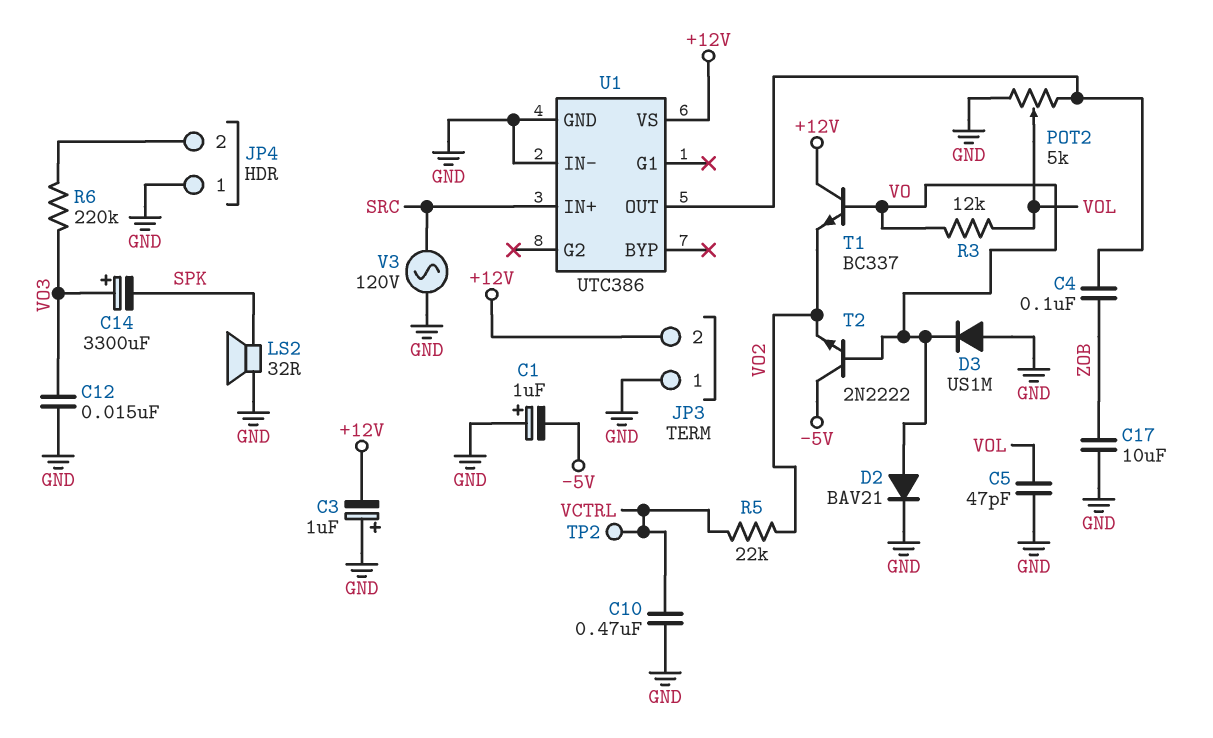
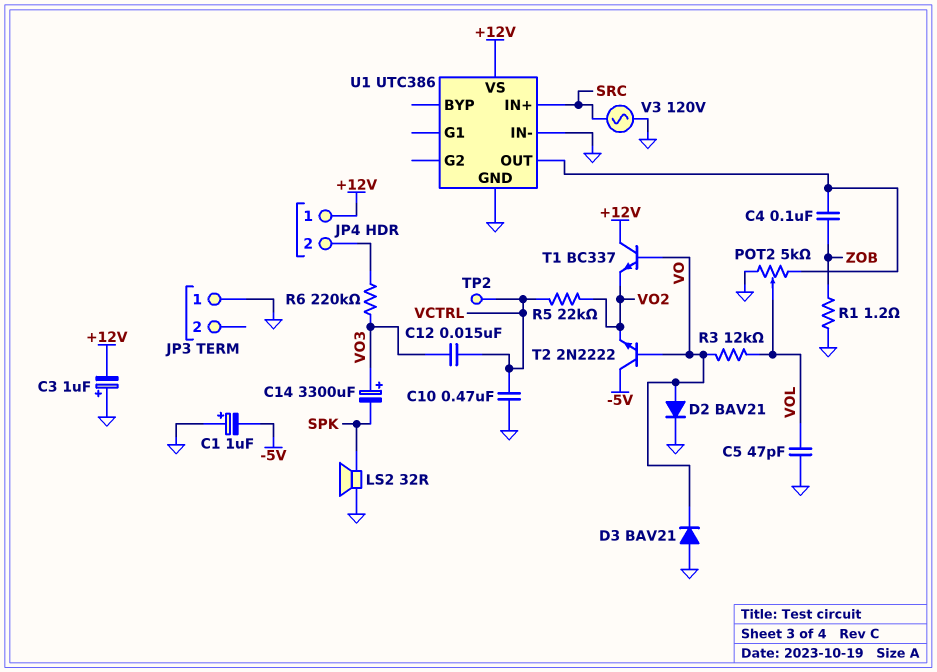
C12: 15nF (GND, VO3) -> 15nF (VCTRL, VO3)
C17: 10uF (GND, ZOB) -> none
D3: diode US1M (A GND, K VO) -> diode BAV21 (A GND, K VO)
JP3 pin 2: +12V -> none
JP4 pin 1: GND -> +12V
R1: none -> 1.2 (GND, ZOB)

